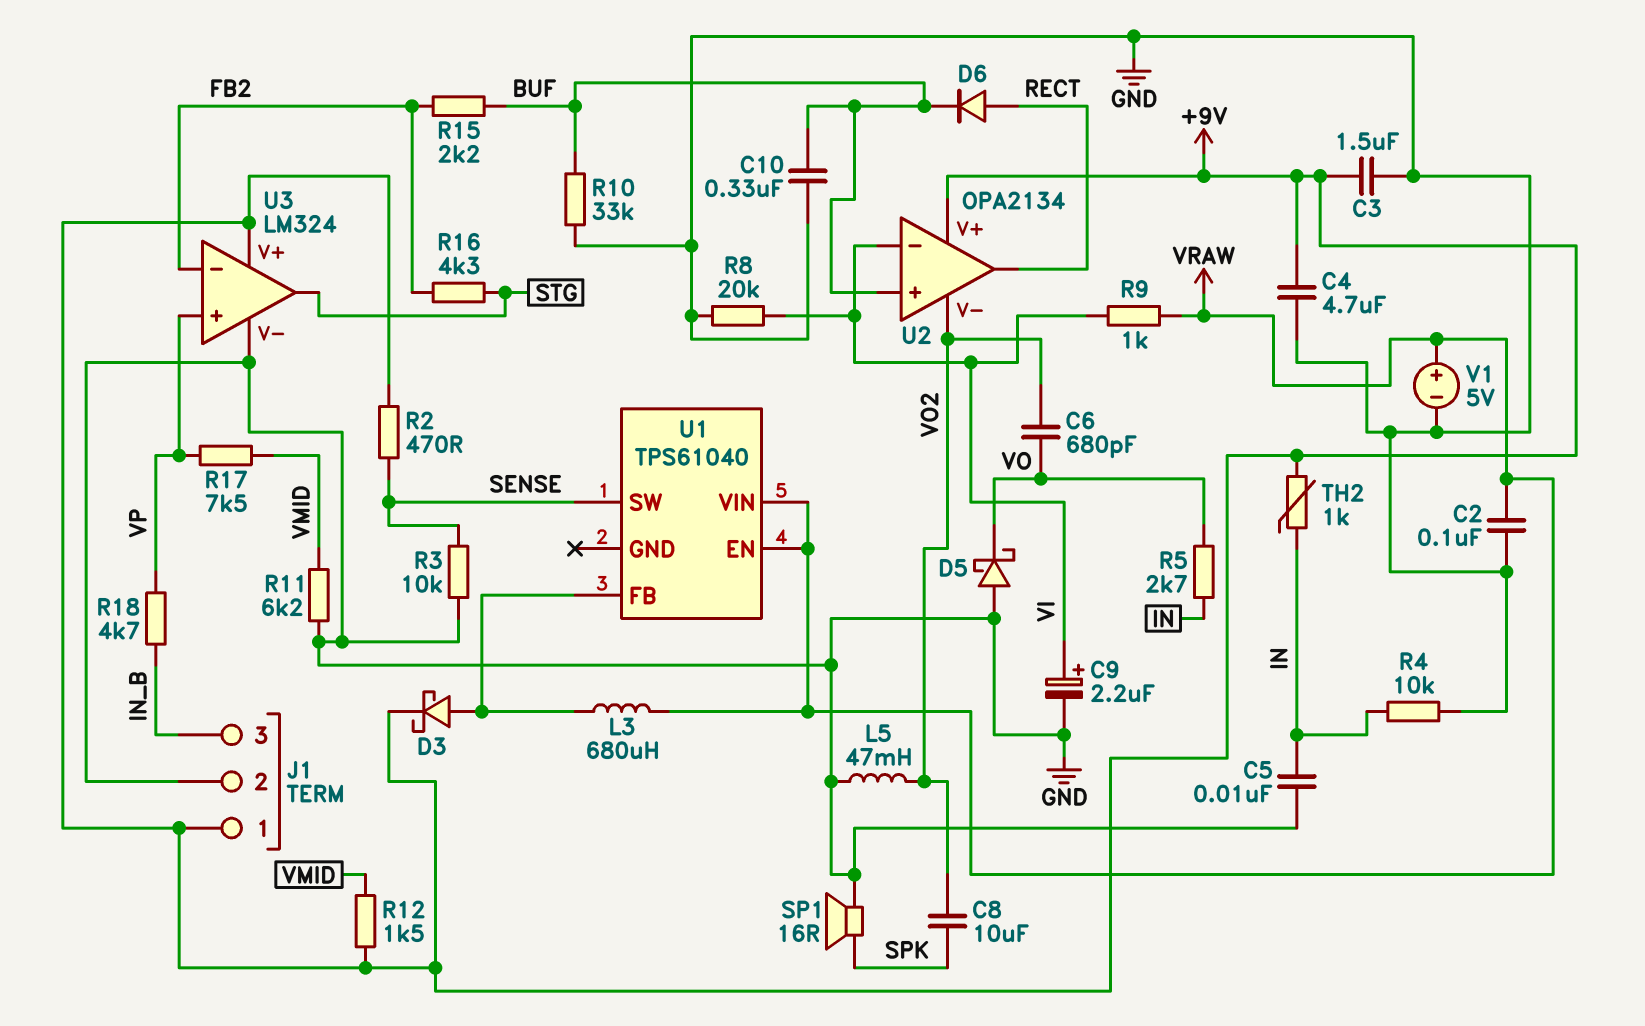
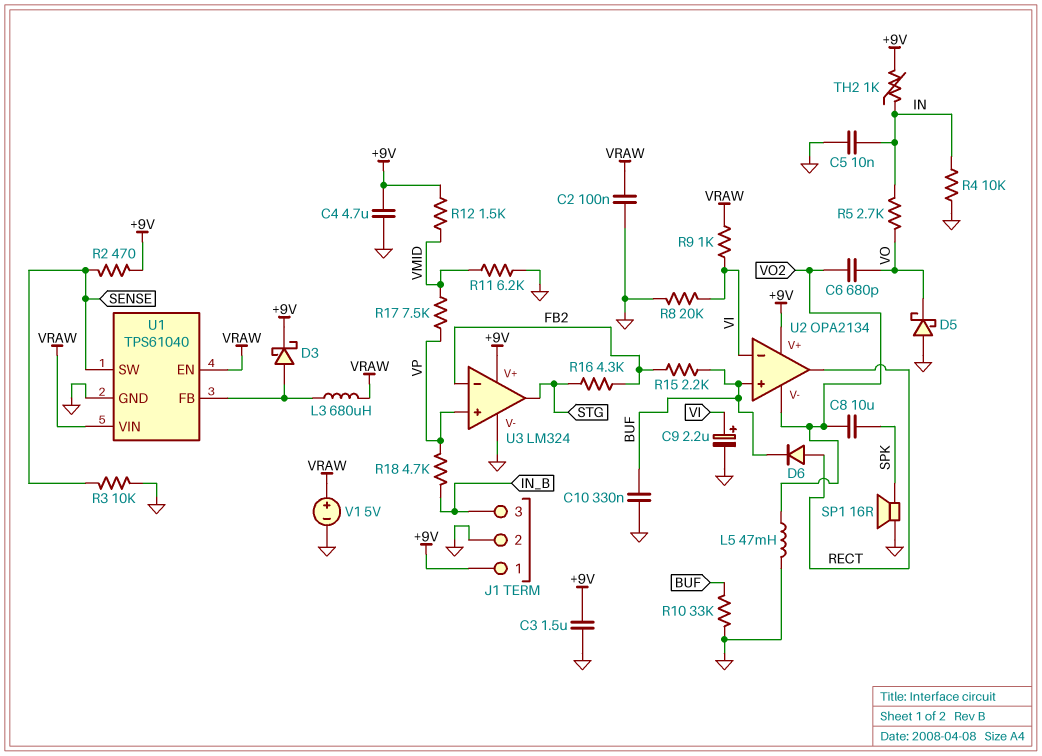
U1 pin GND: none -> GND

